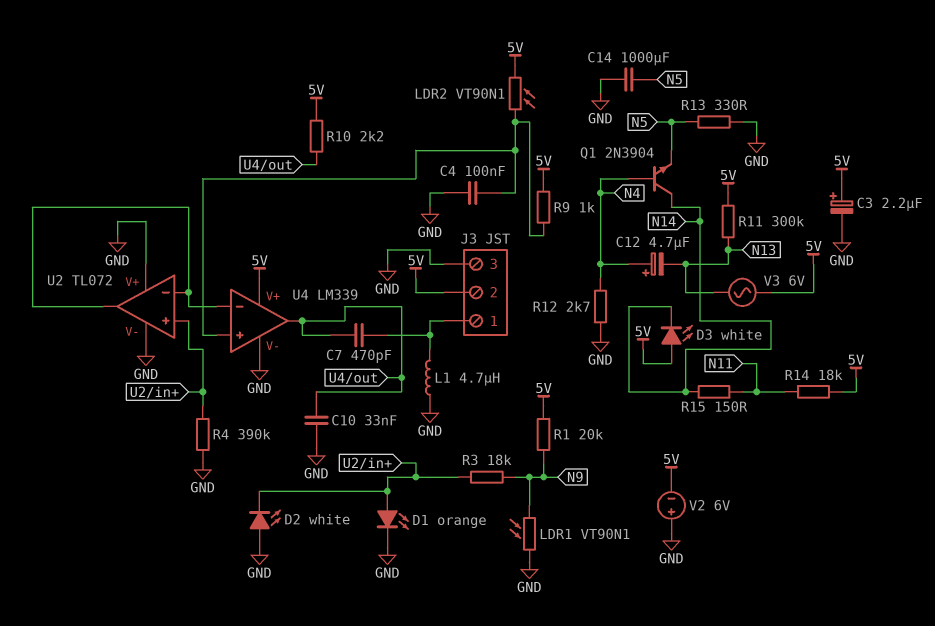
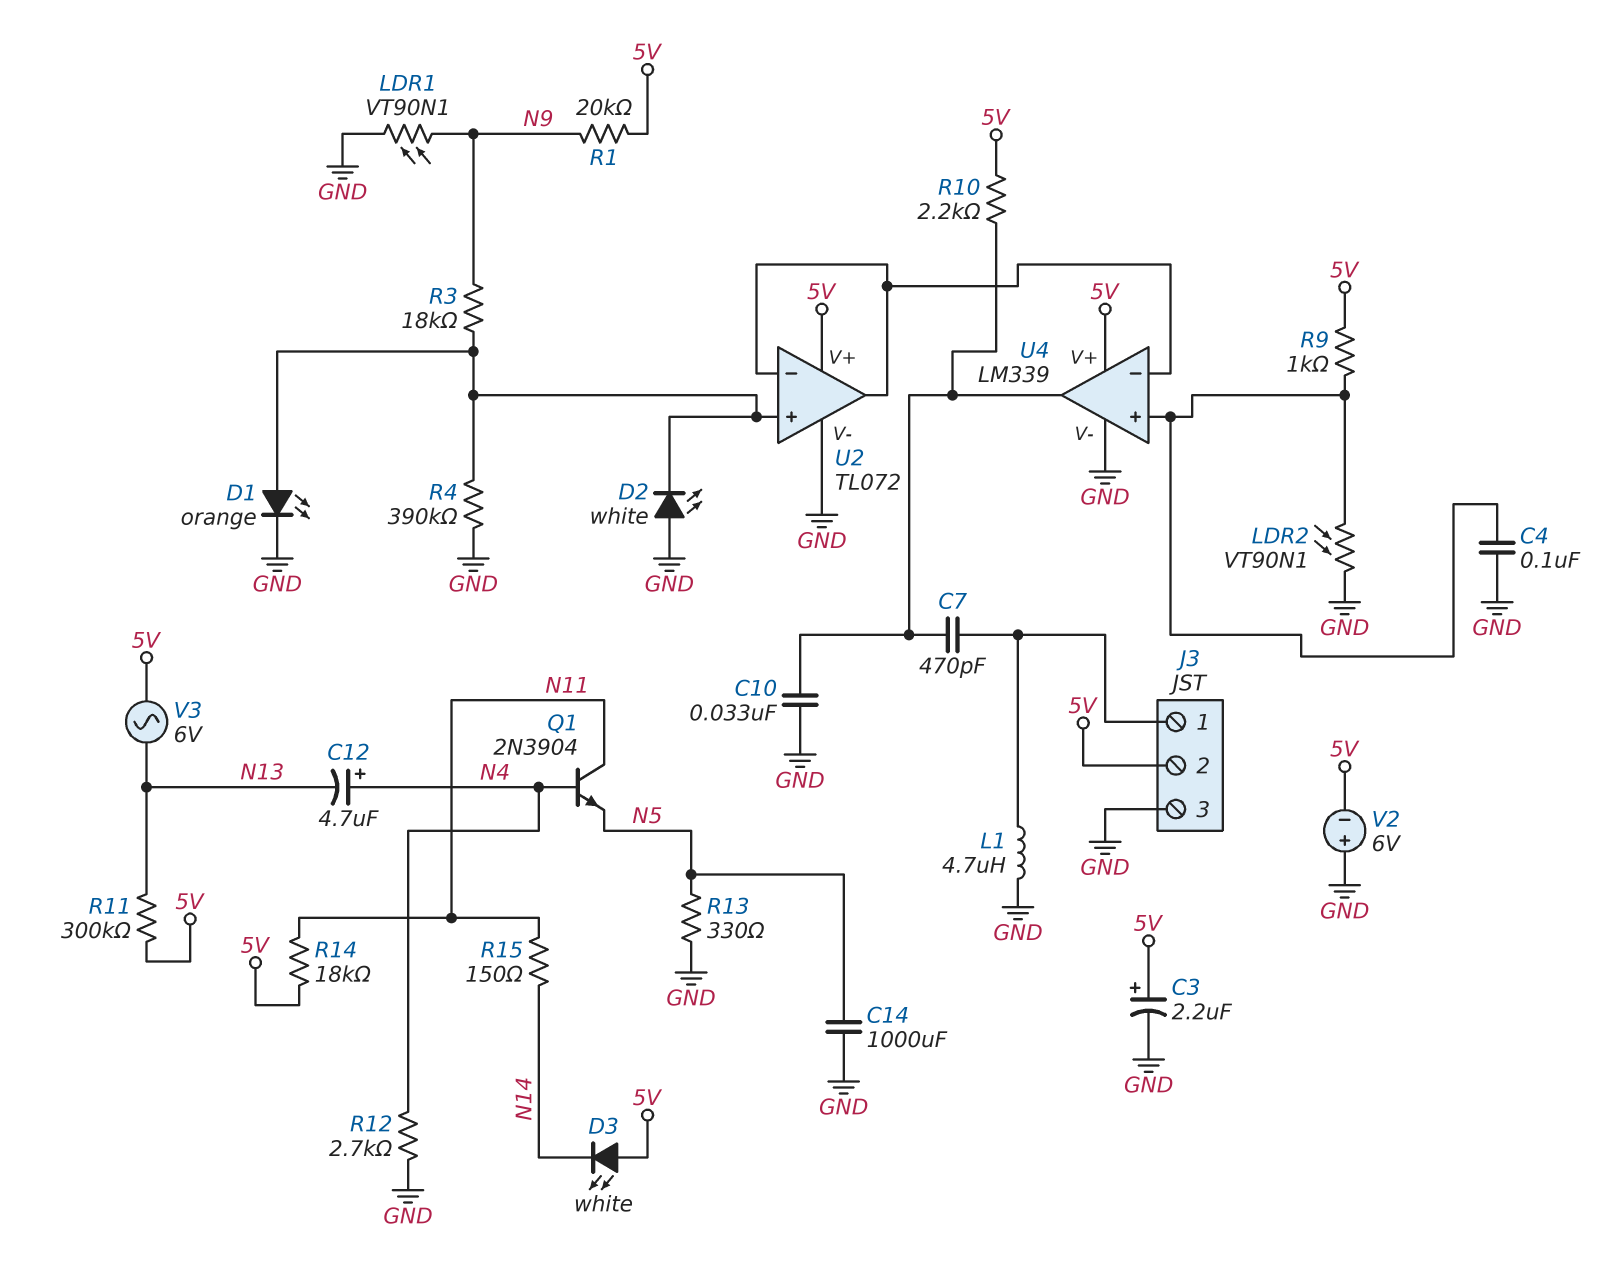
LDR2: VT90N1 (5V, U4/in+) -> VT90N1 (GND, U4/in+)
Q1: NPN 2N3904 (B N4, C N14, E N5) -> NPN 2N3904 (B N4, C N11, E N5)
U2 pin V+: GND -> 5V

